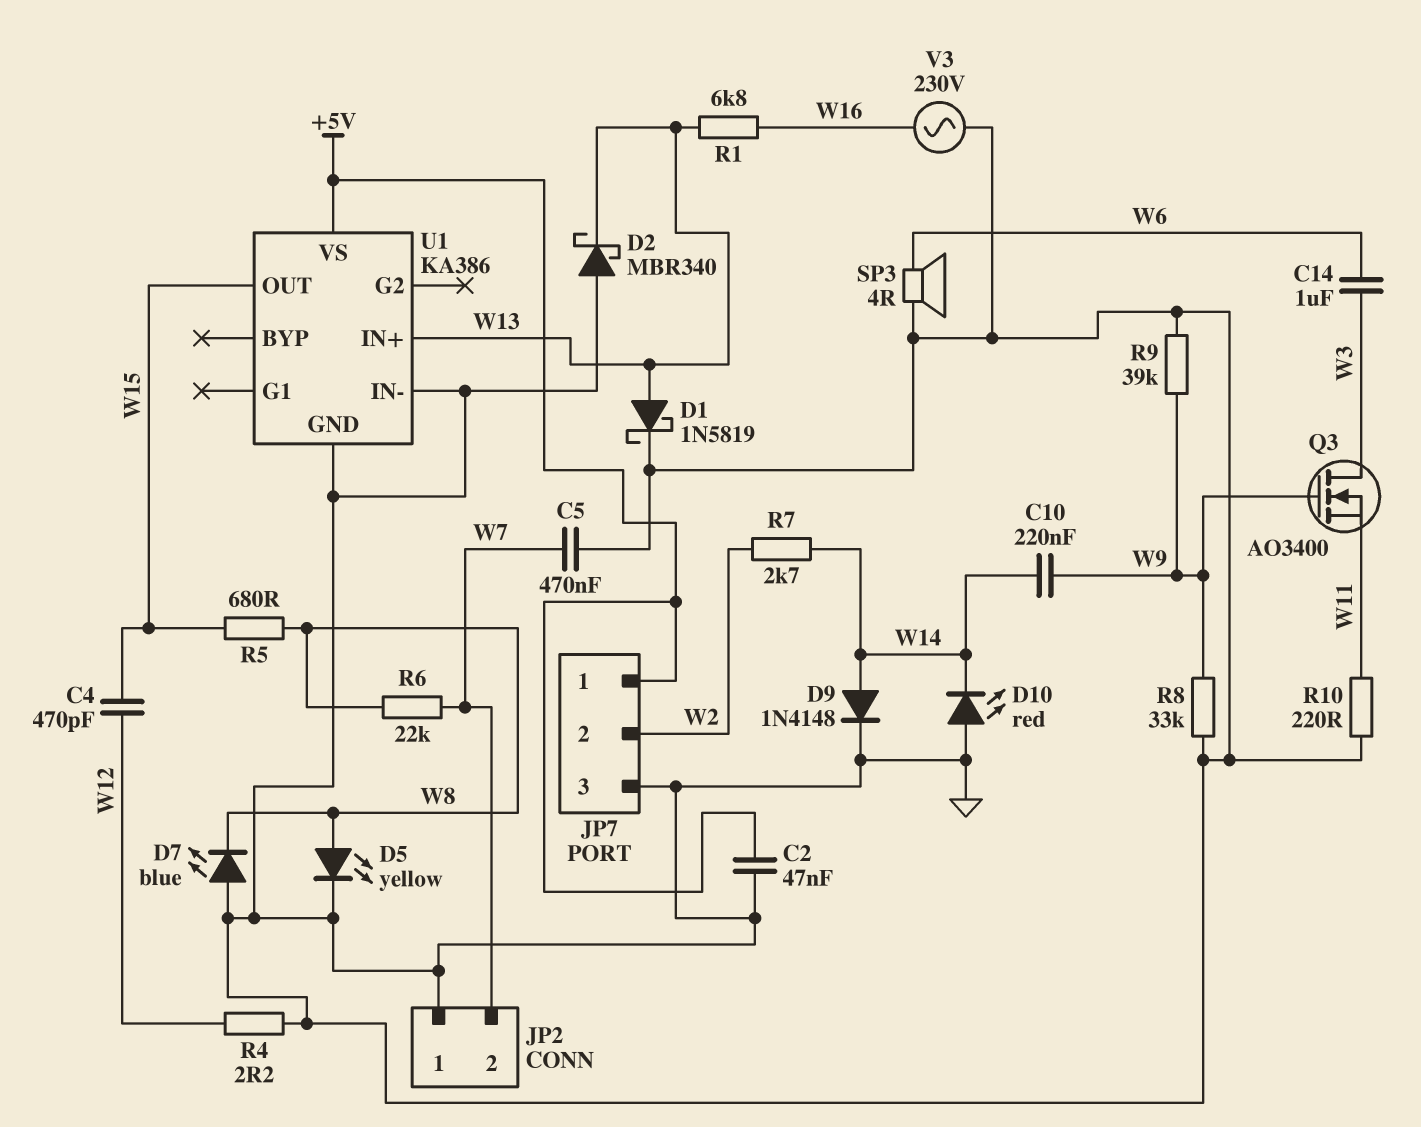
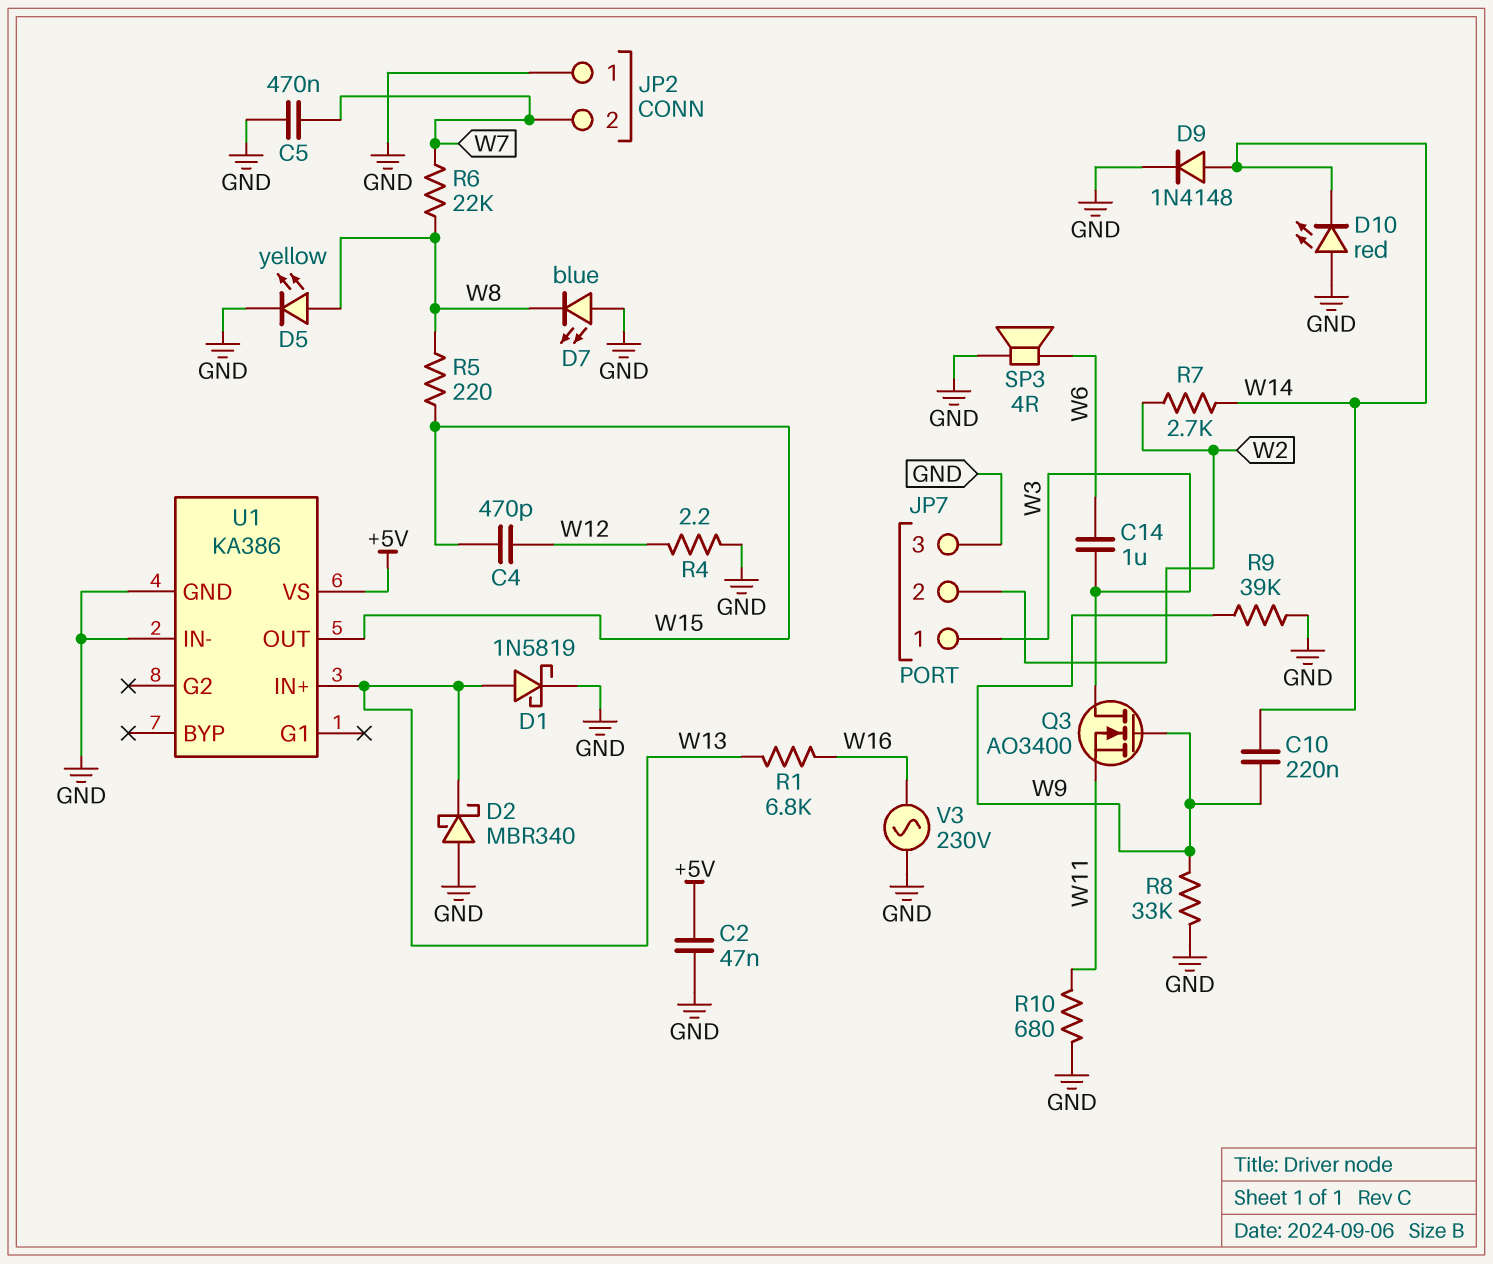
JP7 pin 1: +5V -> W3
R5: 680 (W8, W15) -> 220 (W8, W15)
R10: 220 (GND, W11) -> 680 (GND, W11)

